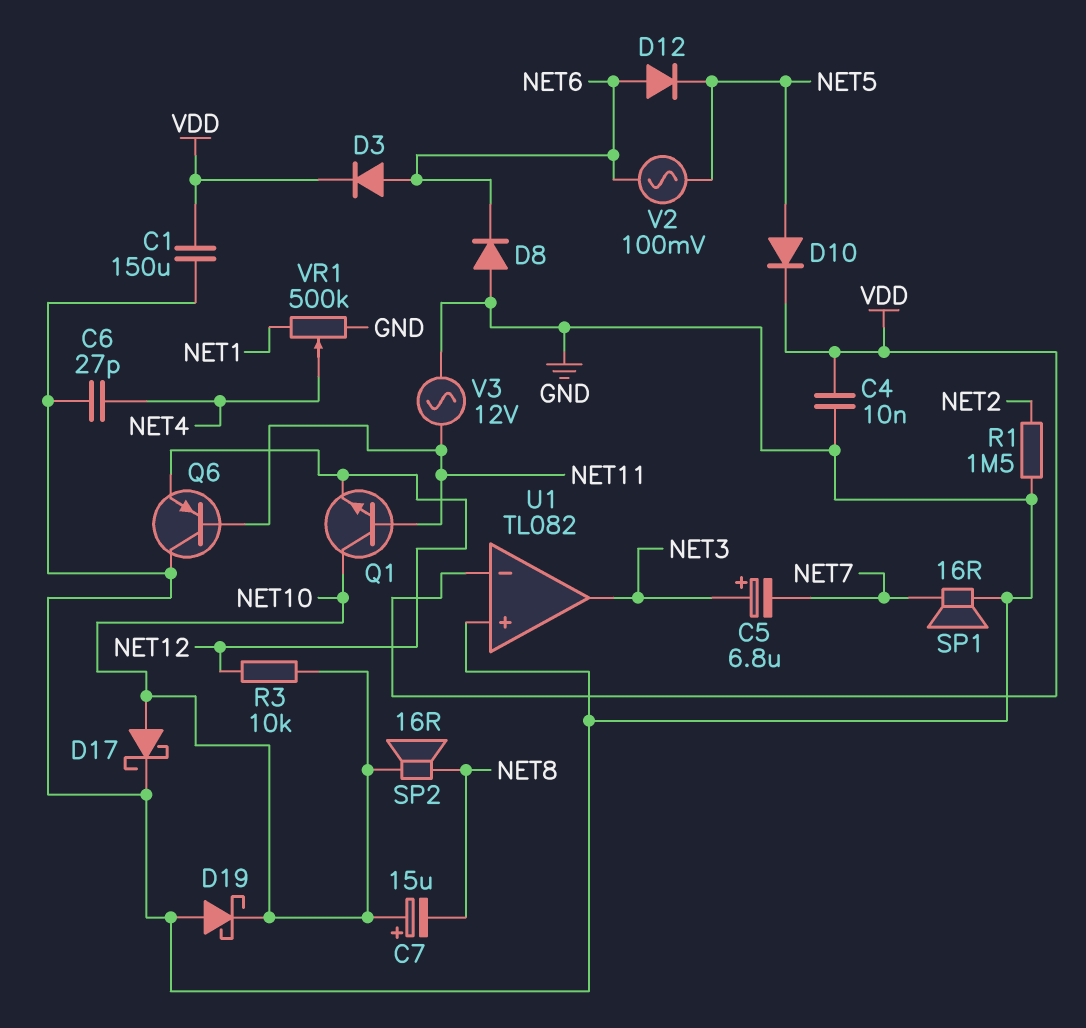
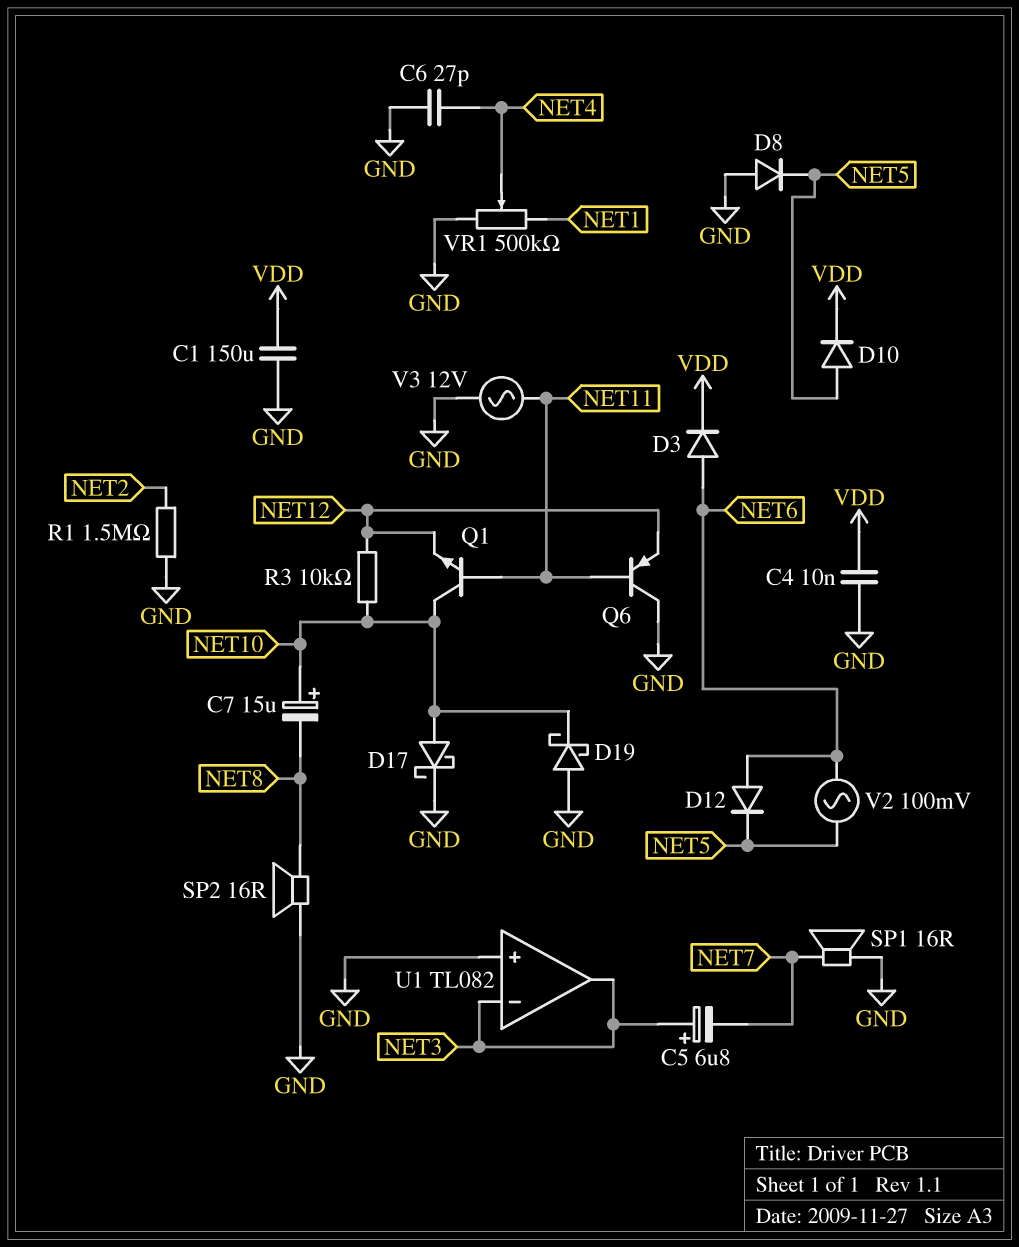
D8: diode (A GND, K NET6) -> diode (A GND, K NET5)
SP2: speaker 16R (NET8, NET10) -> speaker 16R (GND, NET8)
U1 pin in-: VDD -> NET3

